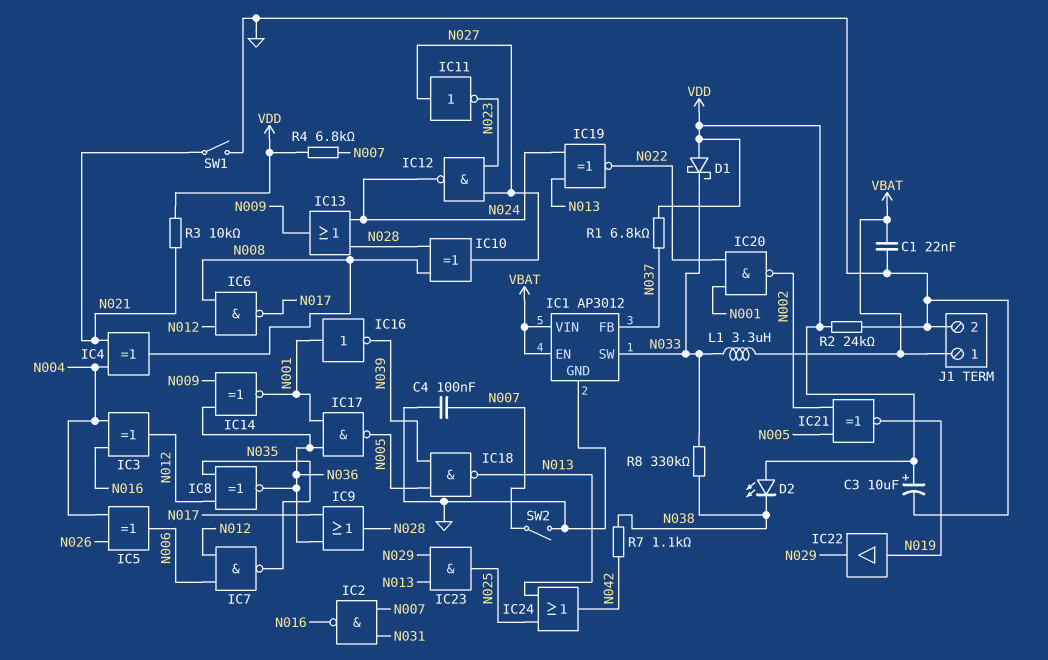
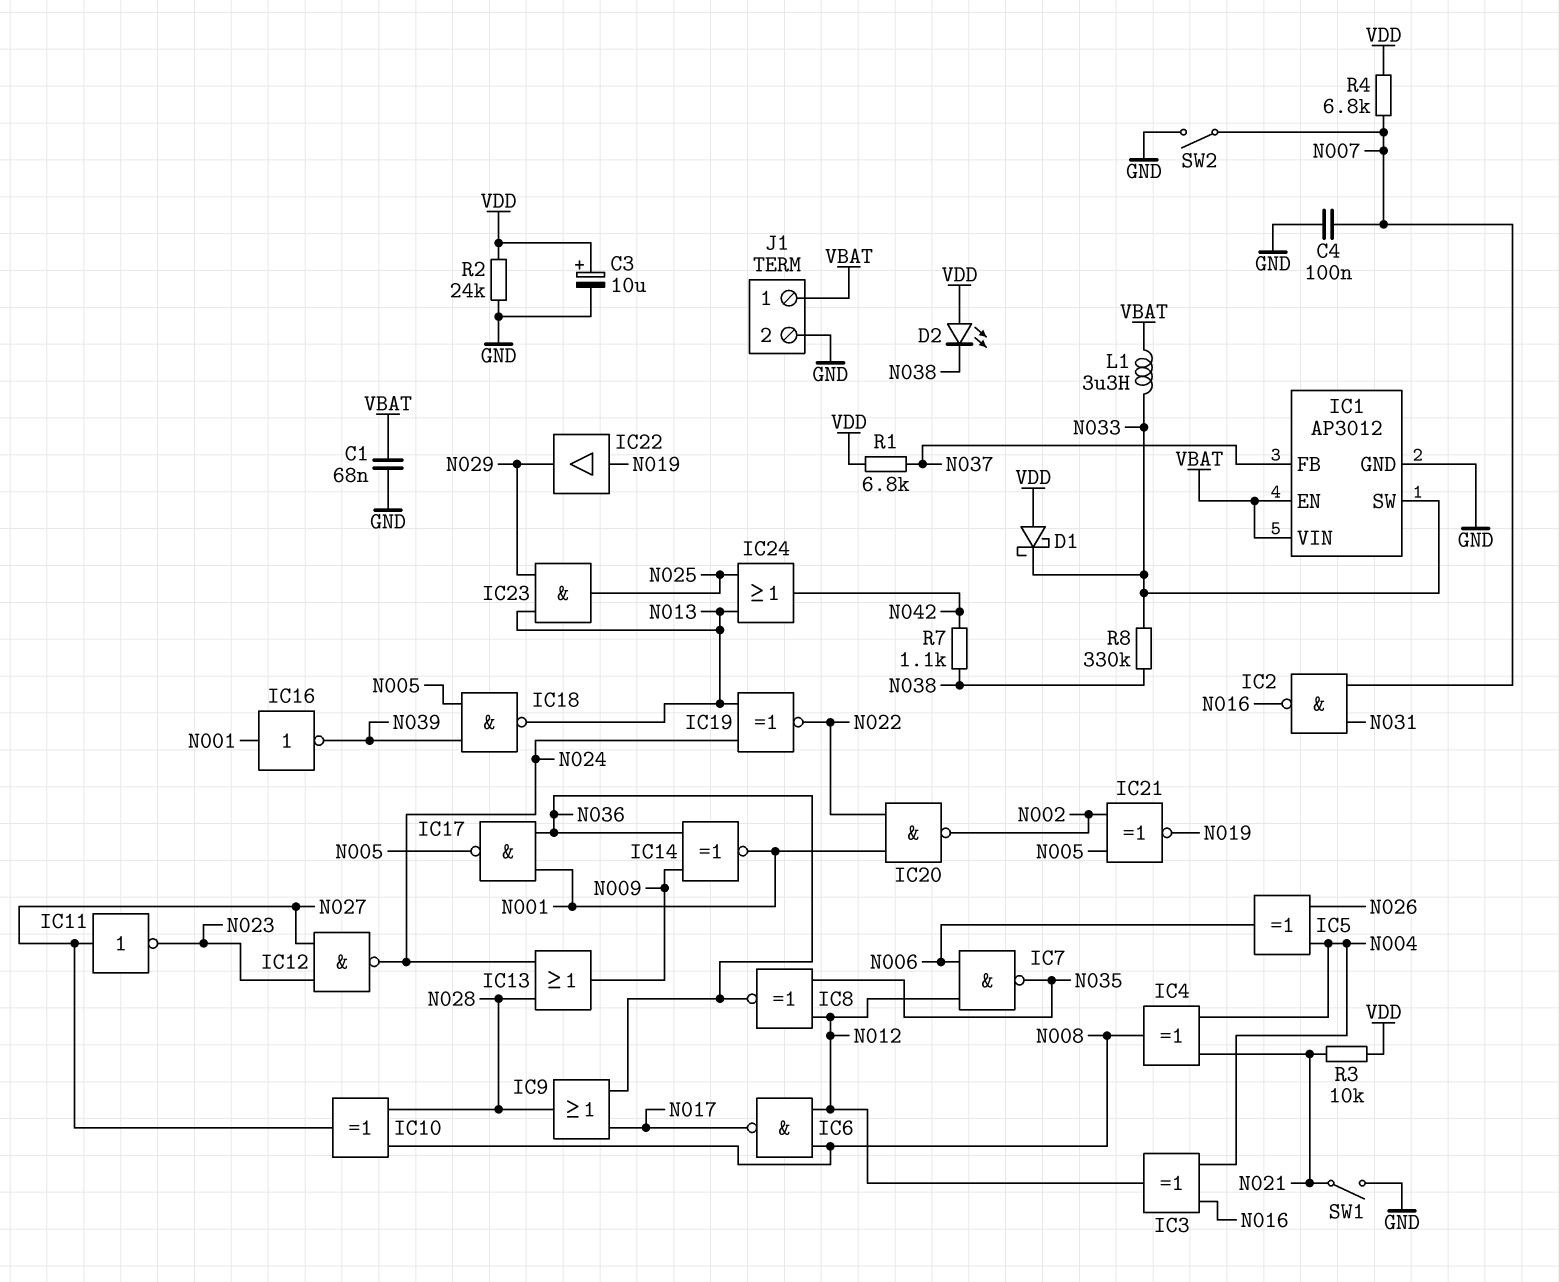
C1: 22nF (GND, VBAT) -> 68nF (GND, VBAT)

